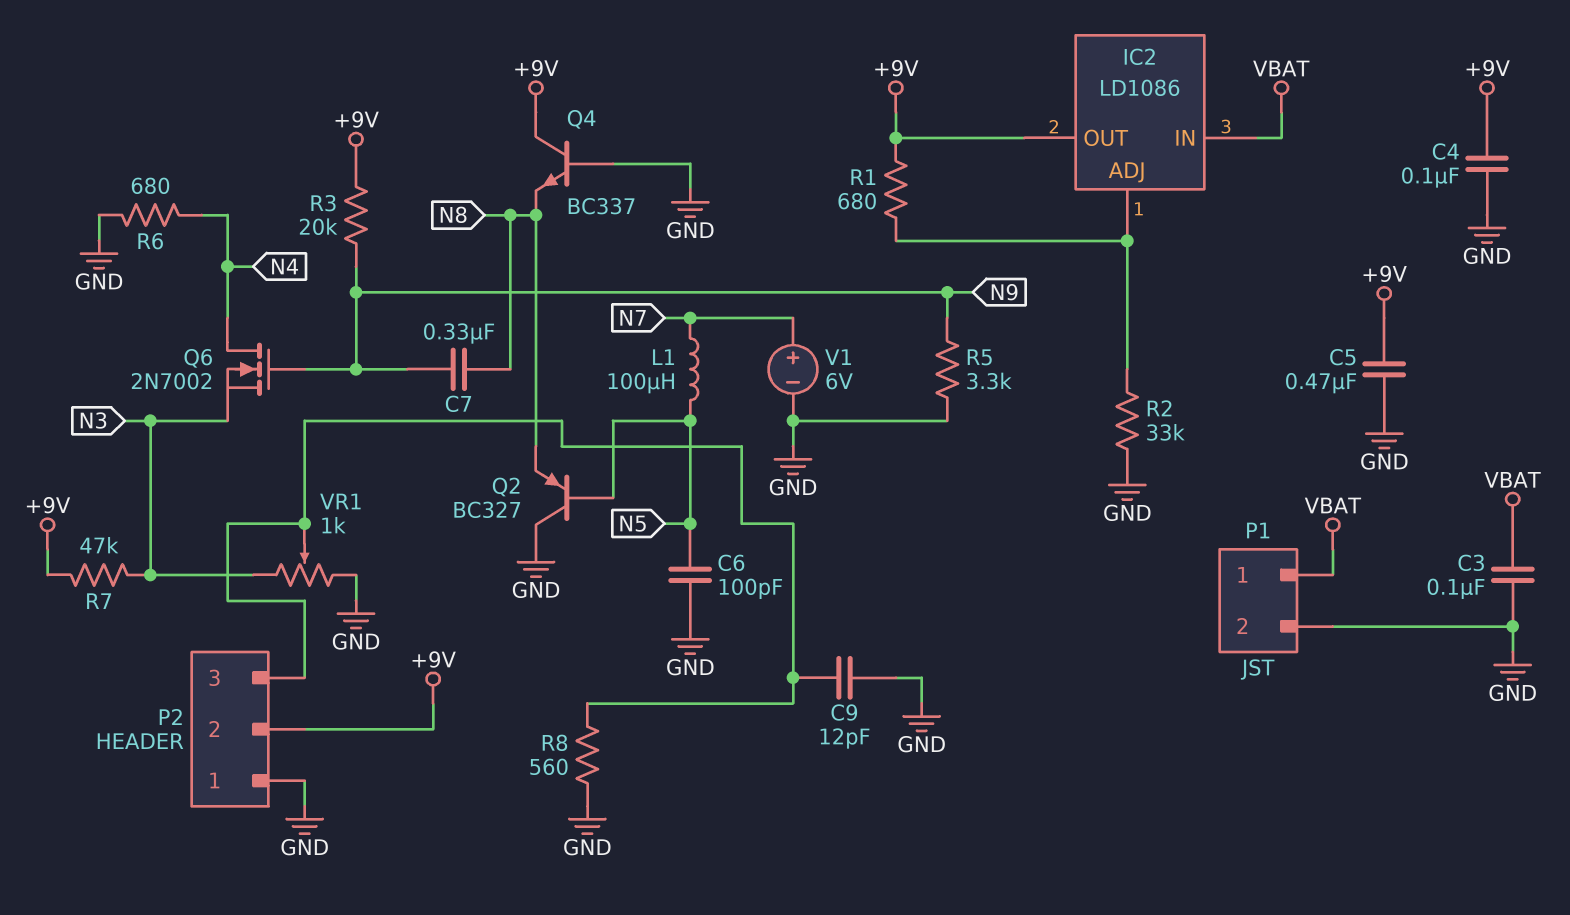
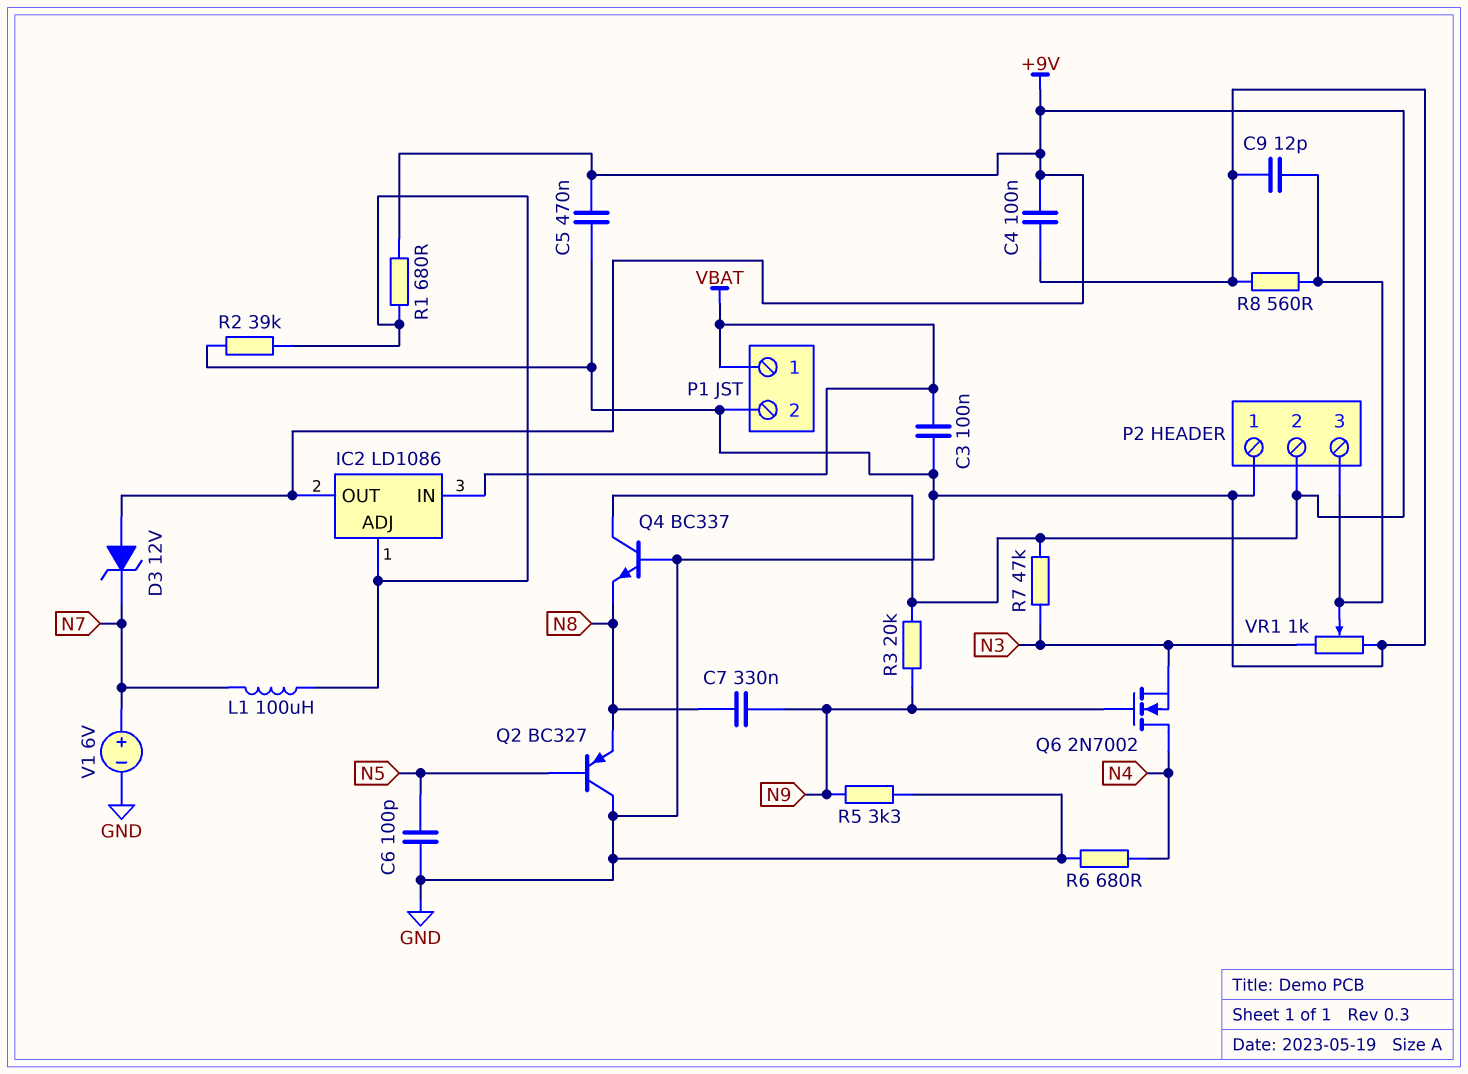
D3: none -> zener 12V (A +9V, K N7)
L1: 100uH (N5, N7) -> 100uH (IC2/ADJ, N7)
R2: 33k (GND, IC2/ADJ) -> 39k (GND, IC2/ADJ)

